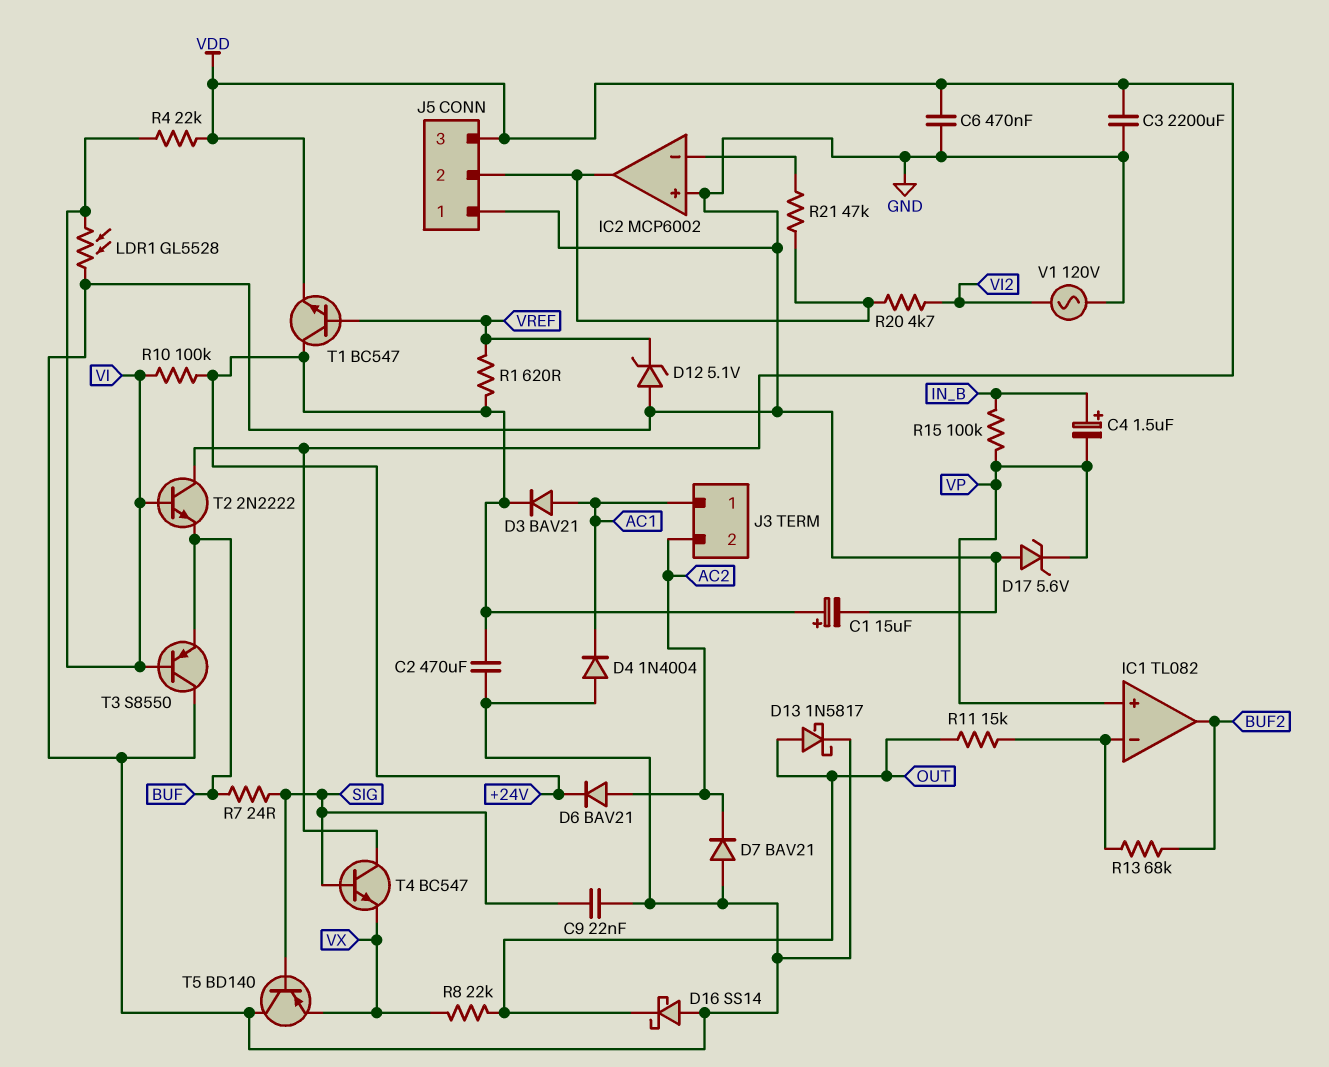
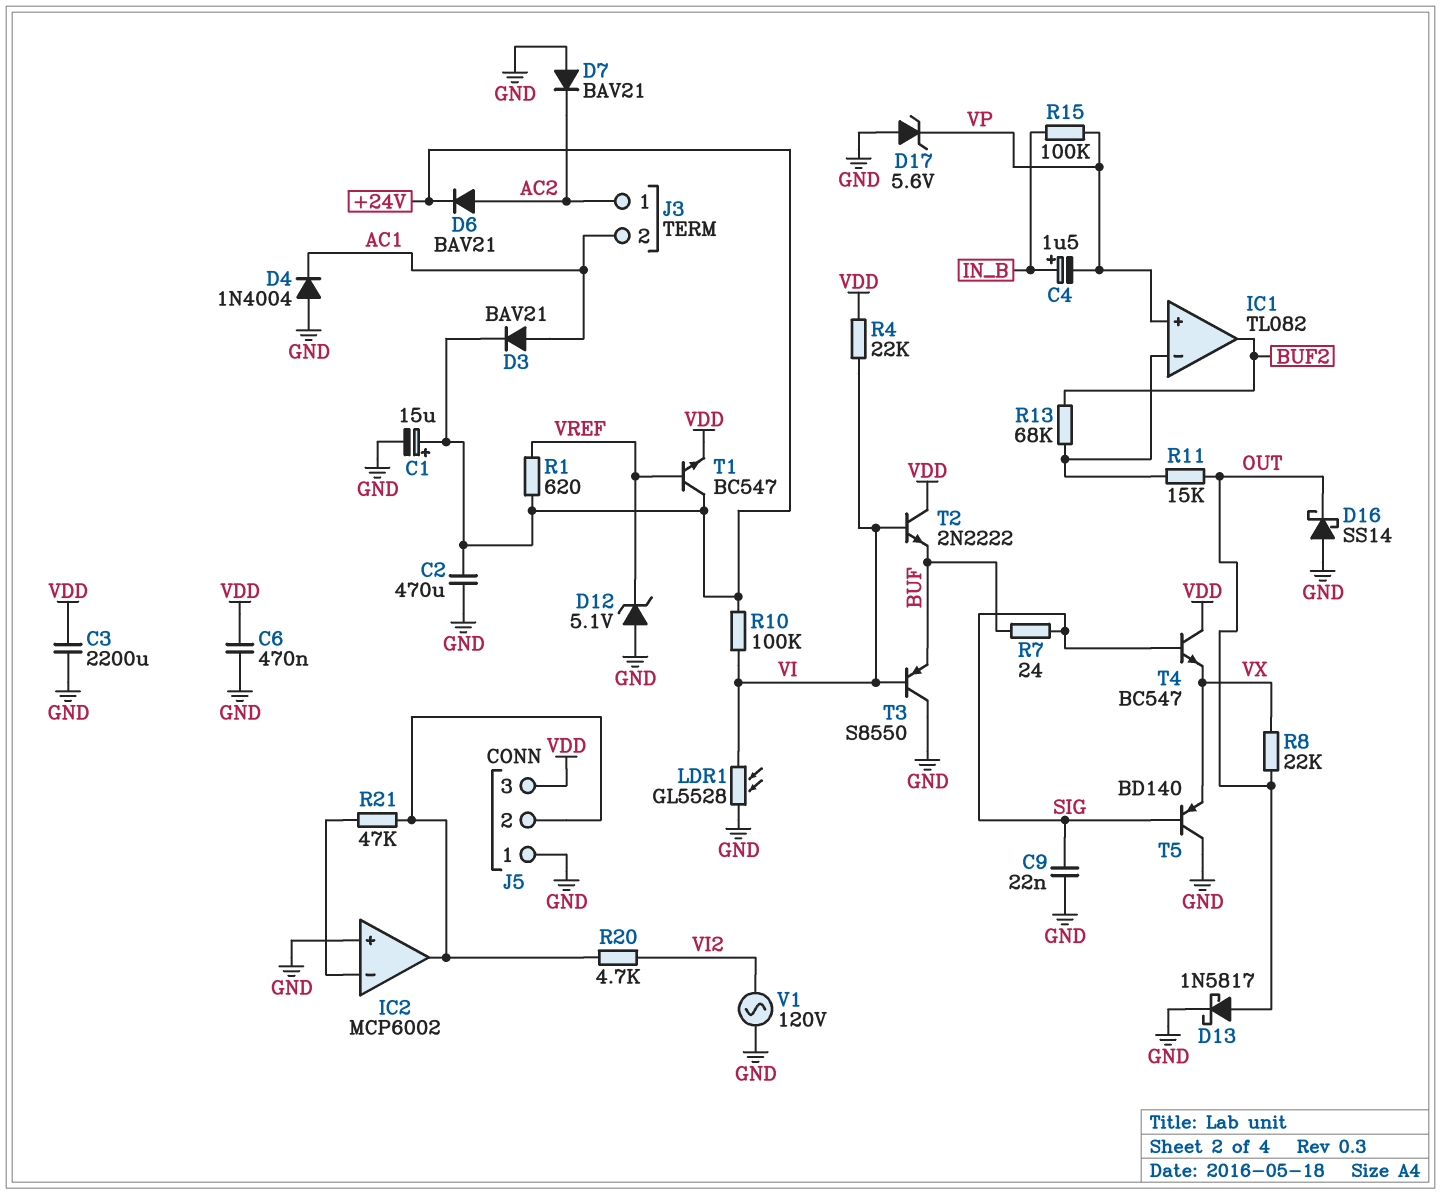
J3 pin 1: AC1 -> AC2
J3 pin 2: AC2 -> AC1

